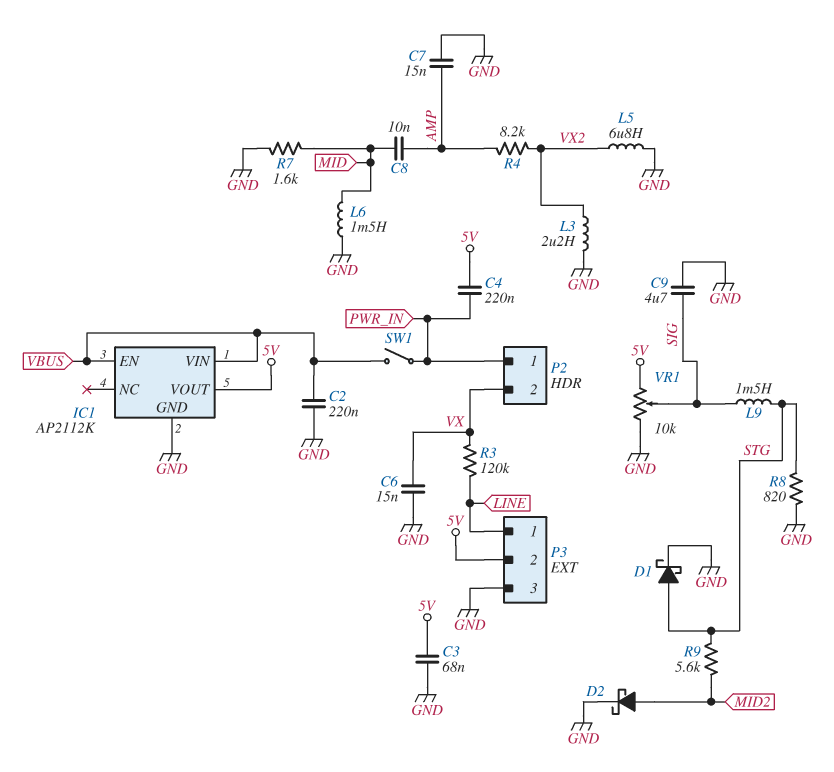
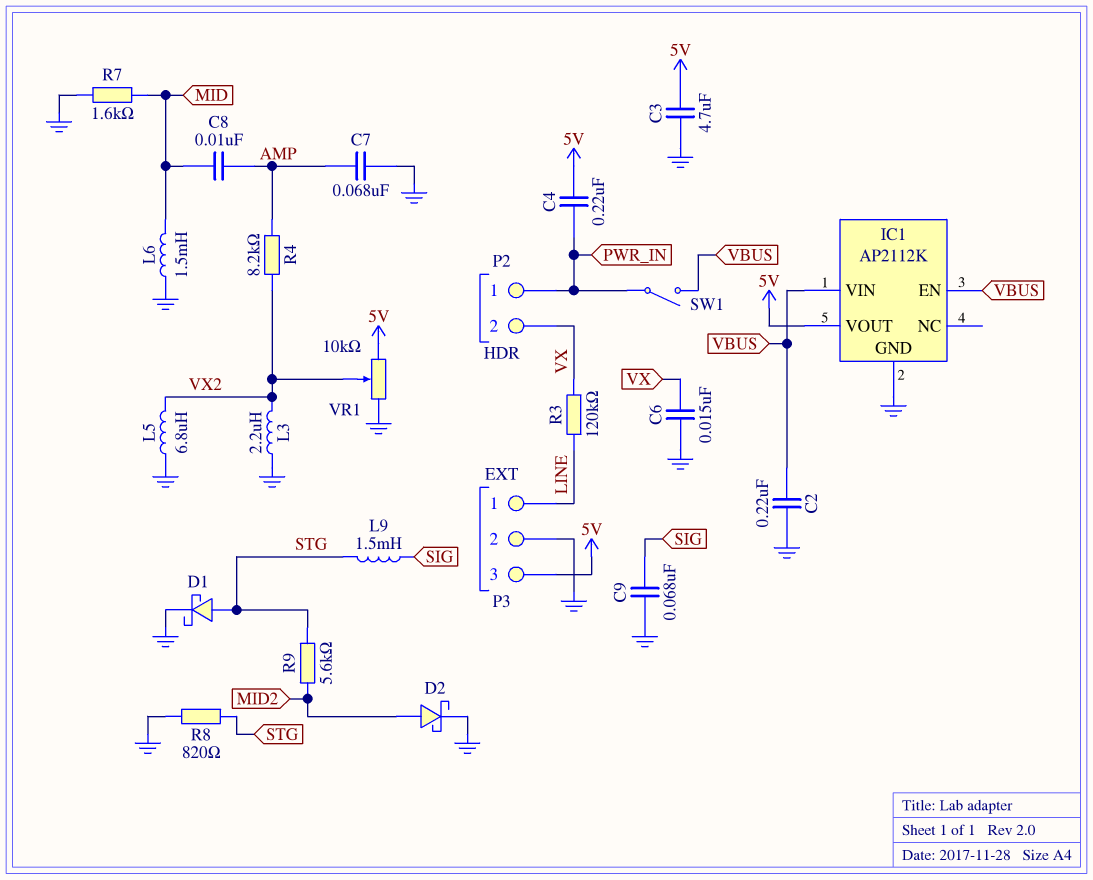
C3: 68nF (5V, GND) -> 4.7uF (5V, GND)
C7: 15nF (AMP, GND) -> 68nF (AMP, GND)
C9: 4.7uF (GND, SIG) -> 68nF (GND, SIG)
P3 pin 2: 5V -> GND
P3 pin 3: GND -> 5V
VR1: 10k (5V, GND, wiper SIG) -> 10k (5V, GND, wiper VX2)

